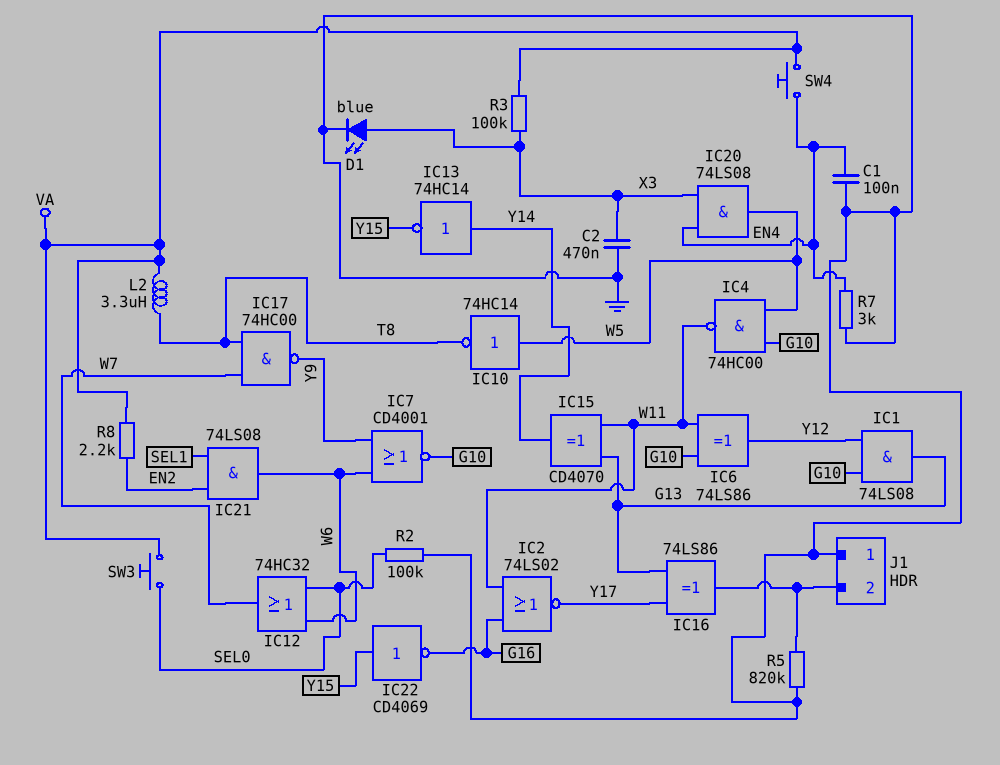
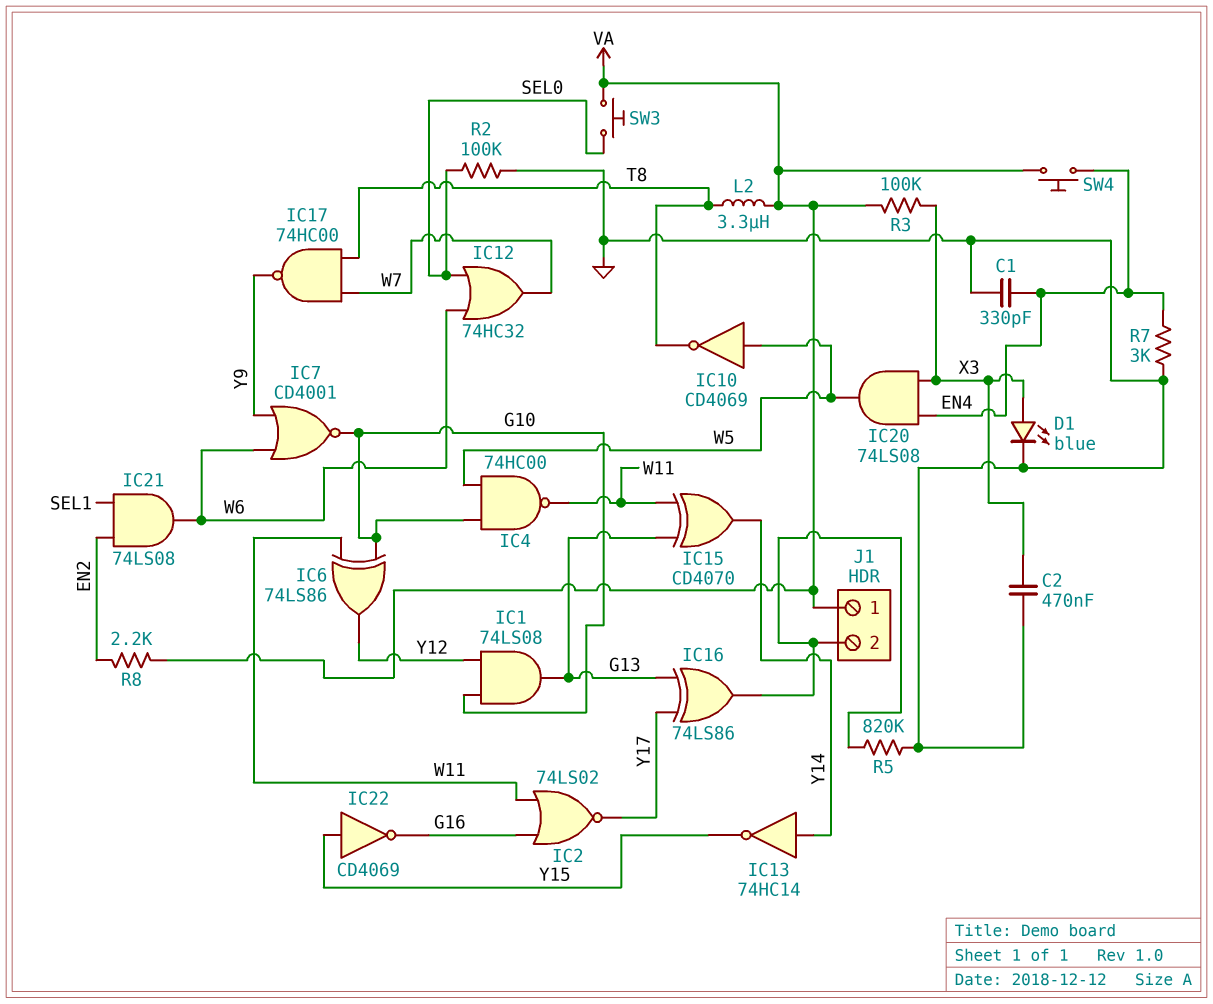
C1: 100nF (EN4, GND) -> 330pF (EN4, GND)
IC10: NOT 74HC14 (in W5, out T8) -> NOT CD4069 (in W5, out T8)
J1 pin 1: GND -> VA

